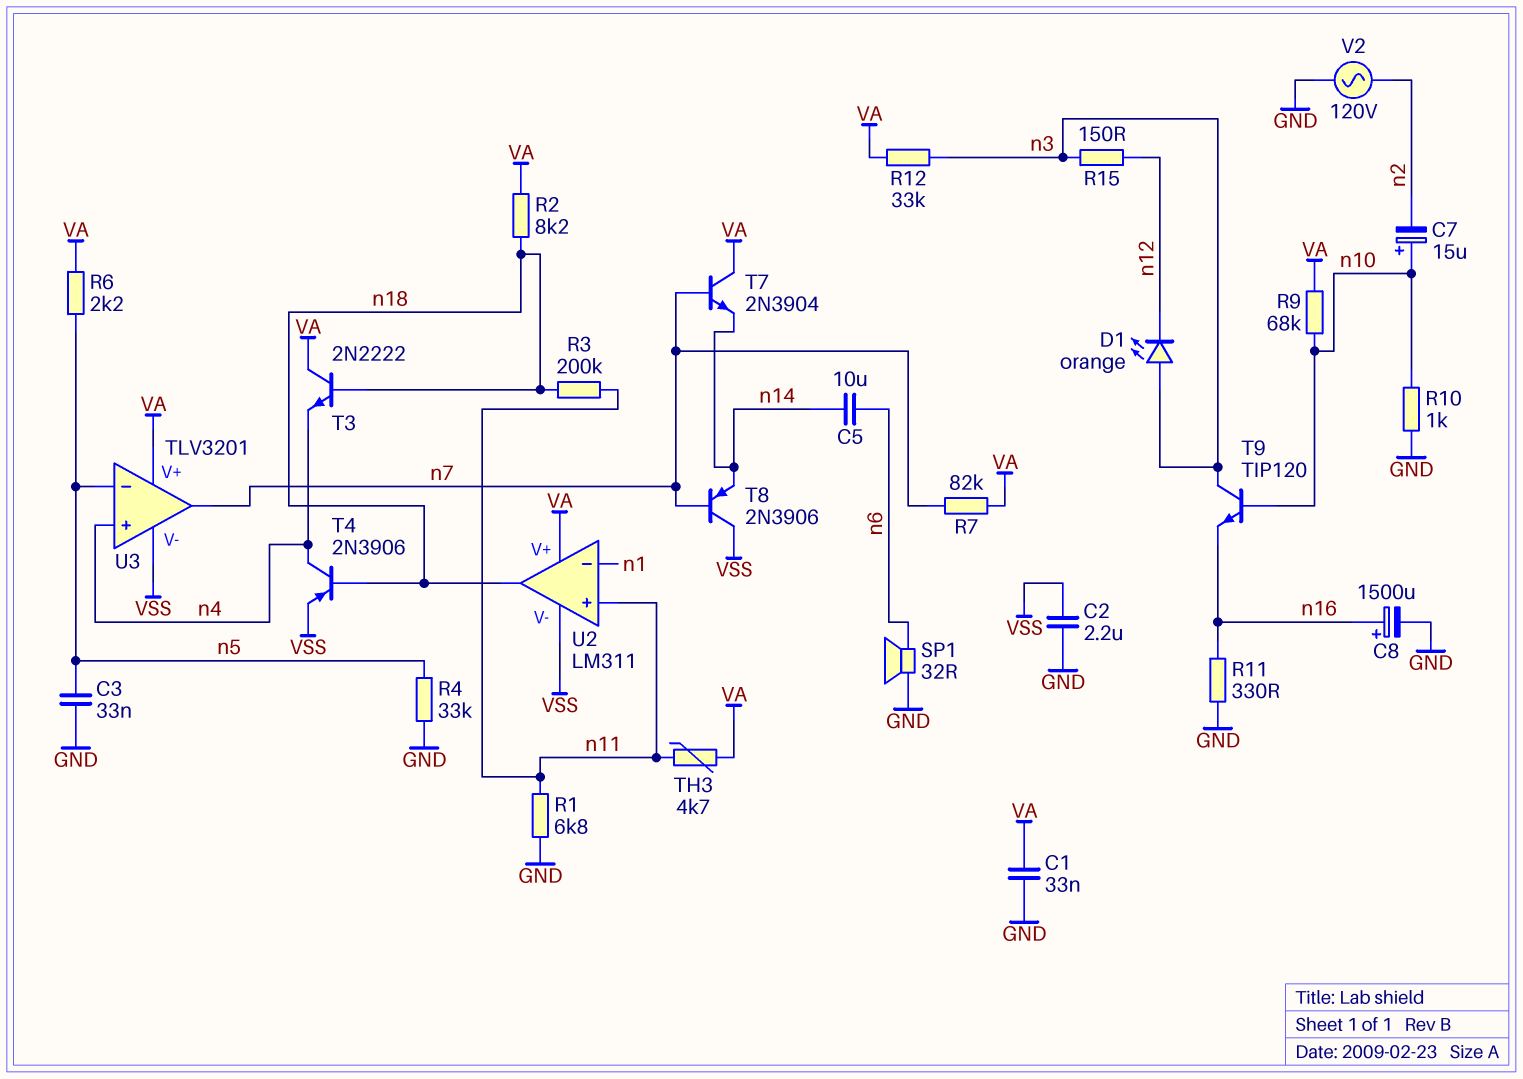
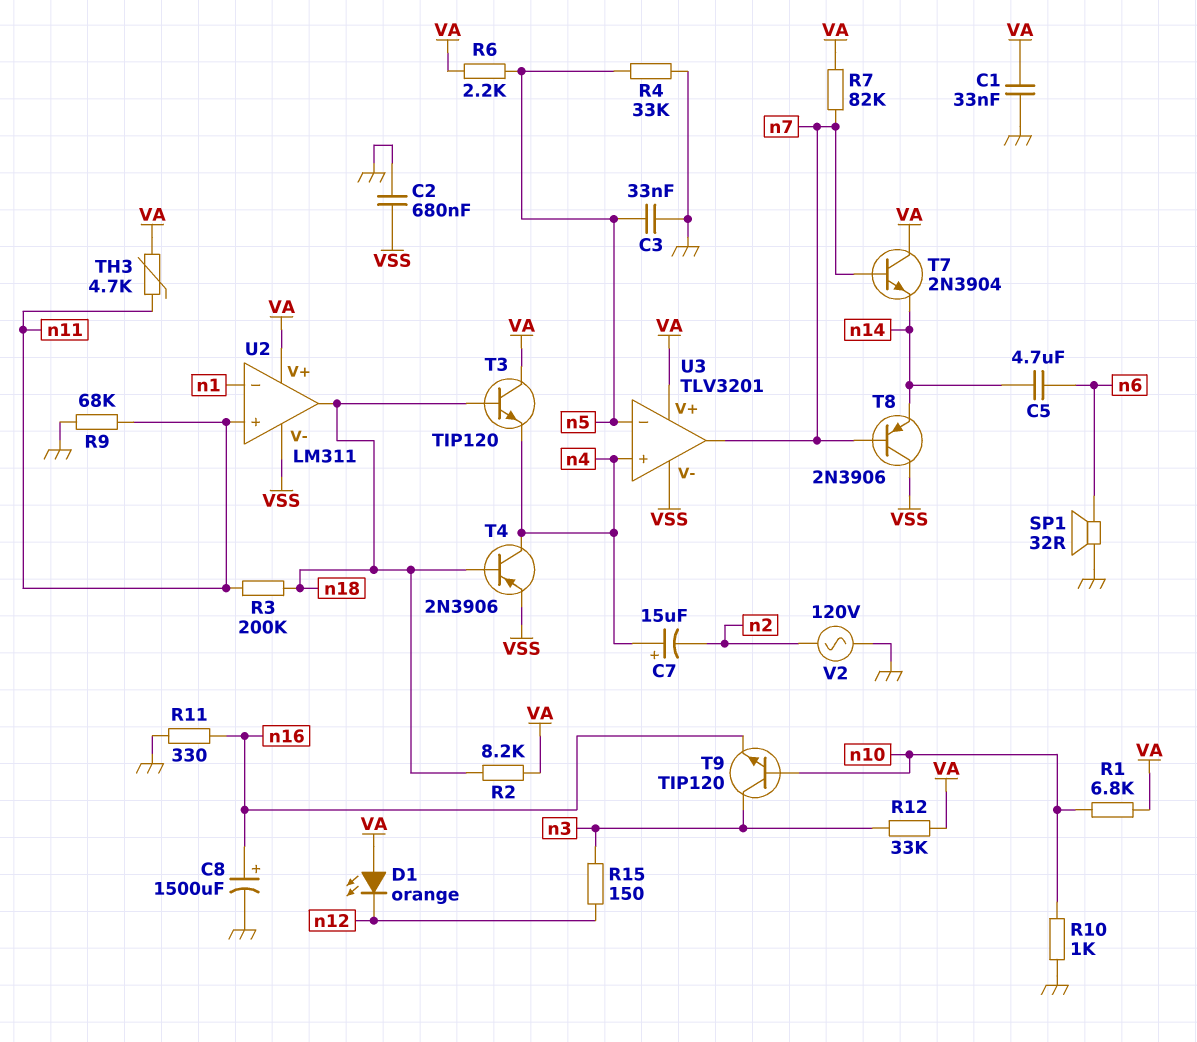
C2: 2.2uF (GND, VSS) -> 680nF (GND, VSS)
C5: 10uF (n6, n14) -> 4.7uF (n6, n14)
C7: 15uF (plus n10, minus n2) -> 15uF (plus n4, minus n2)
D1: LED orange (A n3, K n12) -> LED orange (A VA, K n12)
R1: 6.8k (GND, n11) -> 6.8k (VA, n10)
R9: 68k (VA, n10) -> 68k (GND, n11)
T3: NPN 2N2222 (B n18, C VA, E n4) -> NPN TIP120 (B n18, C VA, E n4)

